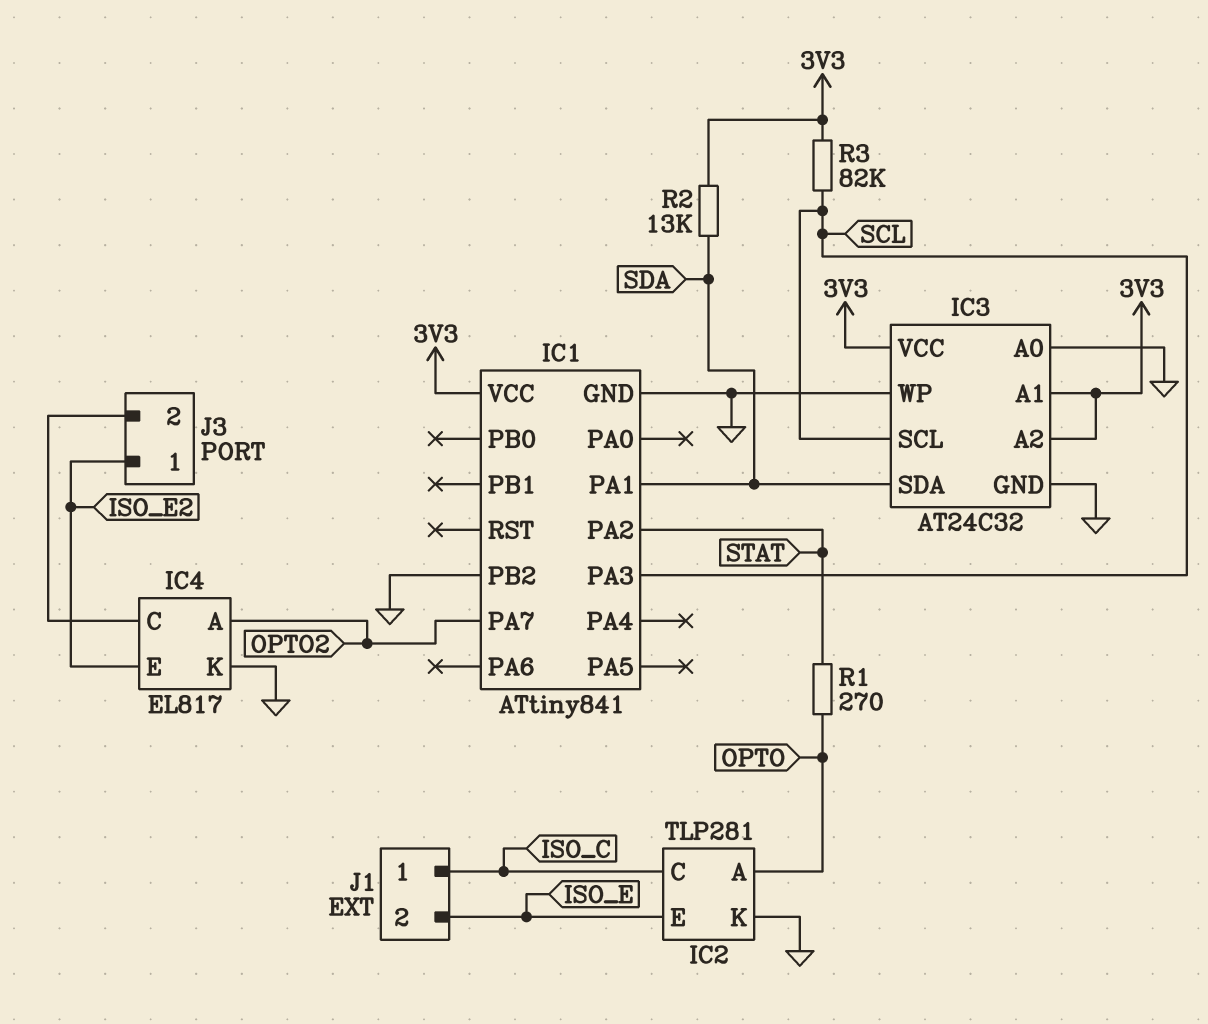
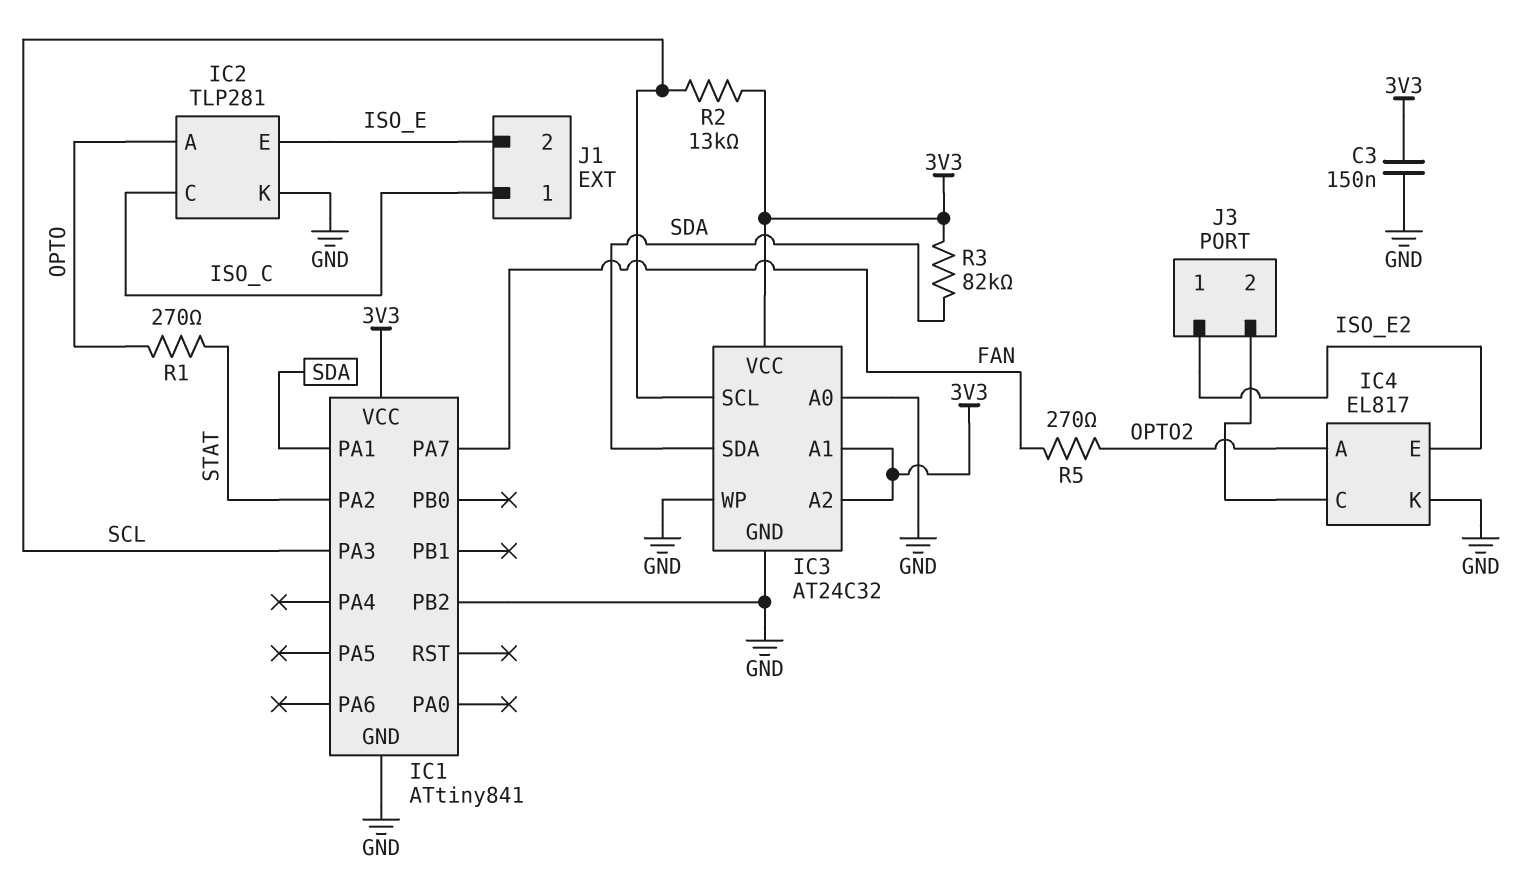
C3: none -> 150nF (3V3, GND)
IC1 pin PA7: OPTO2 -> FAN
R2: 13k (3V3, SDA) -> 13k (3V3, SCL)
R3: 82k (3V3, SCL) -> 82k (3V3, SDA)
R5: none -> 270 (FAN, OPTO2)

